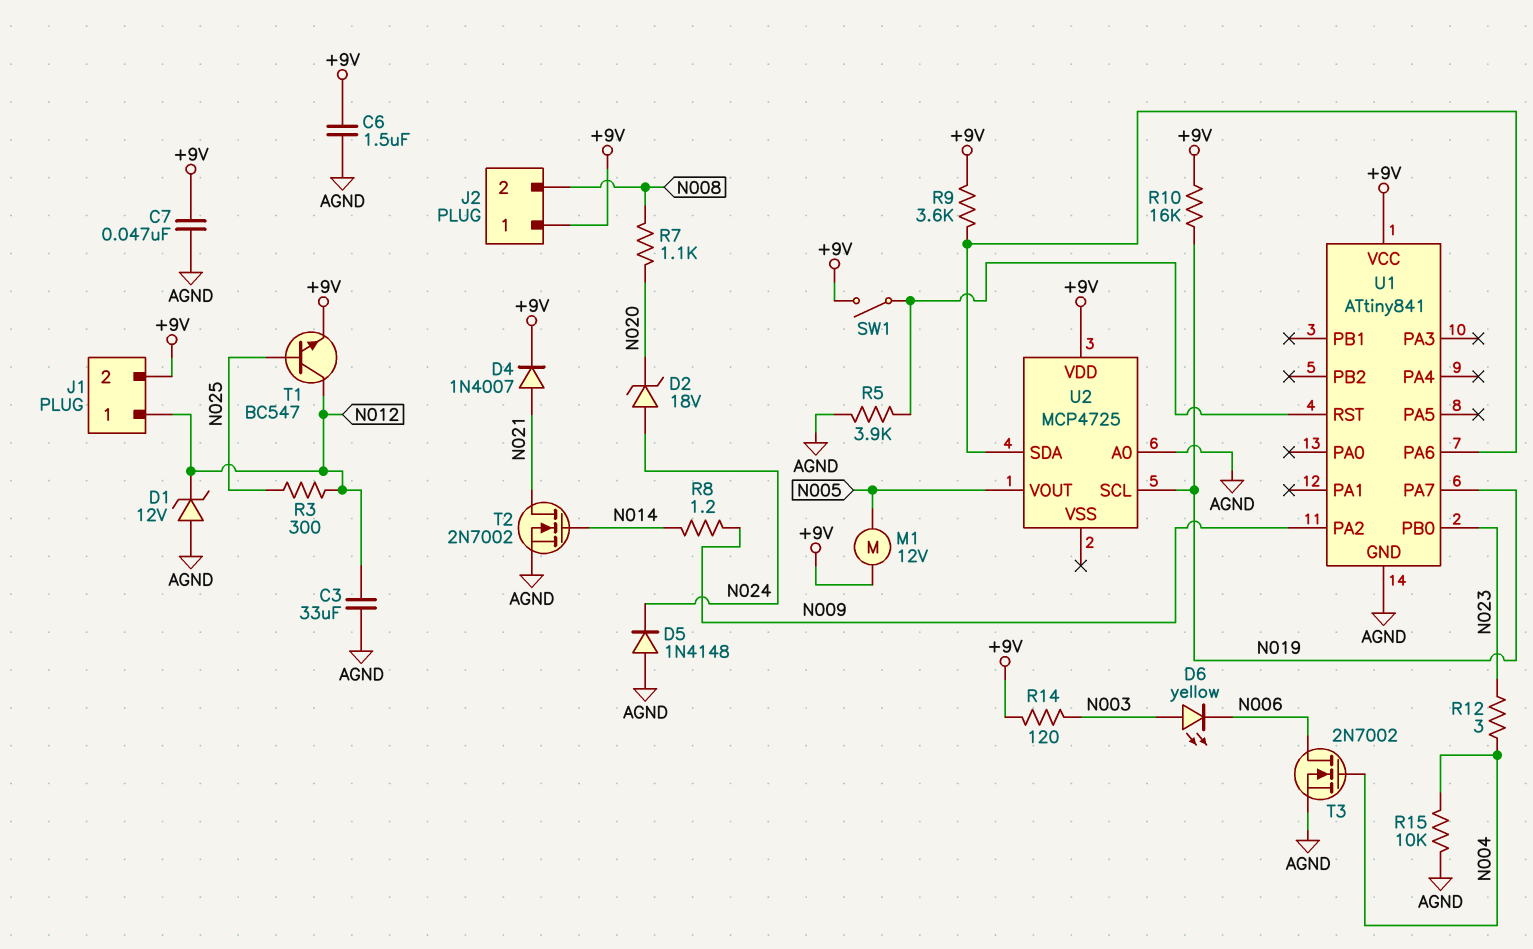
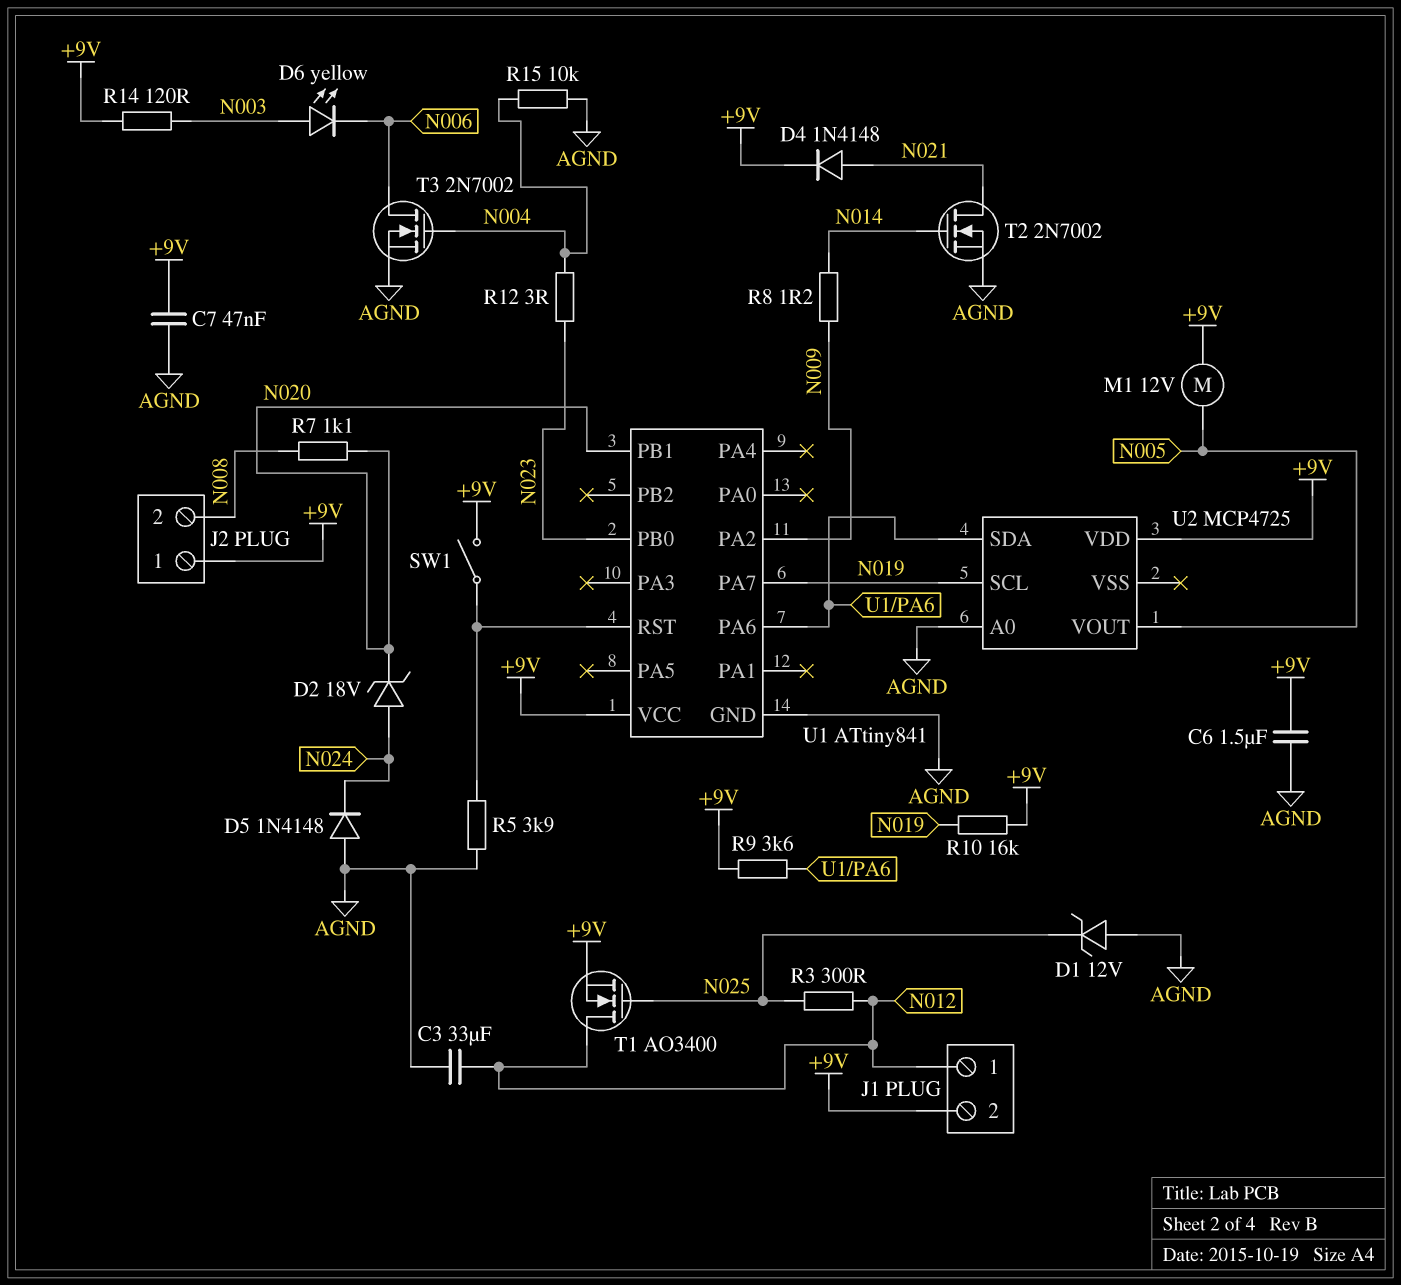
D1: zener 12V (A AGND, K N012) -> zener 12V (A AGND, K N025)
D4: diode 1N4007 (A N021, K +9V) -> diode 1N4148 (A N021, K +9V)
T1: NPN BC547 (B N025, C N012, E +9V) -> NMOS AO3400 (G N025, D N012, S +9V)
U1 pin PB1: none -> N020

